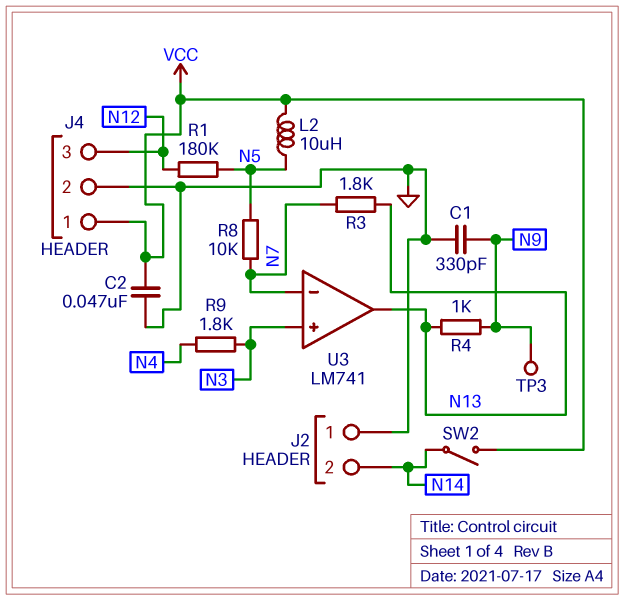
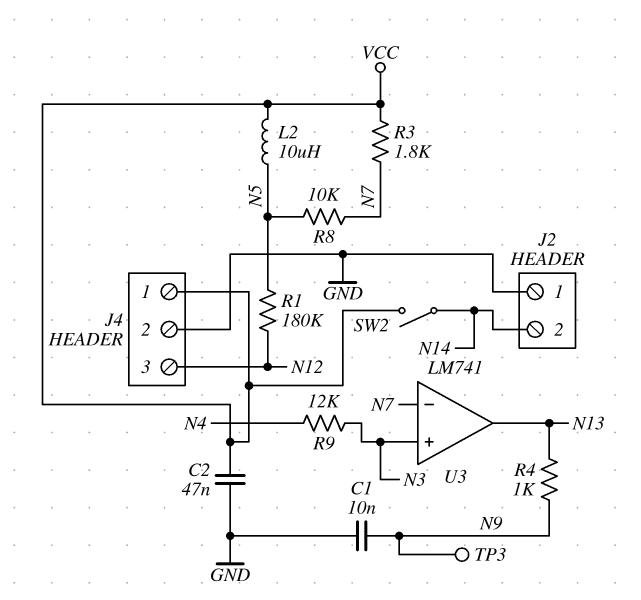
C1: 330pF (GND, N9) -> 10nF (GND, N9)
R3: 1.8k (N7, N13) -> 1.8k (N7, VCC)
R9: 1.8k (N3, N4) -> 12k (N3, N4)

